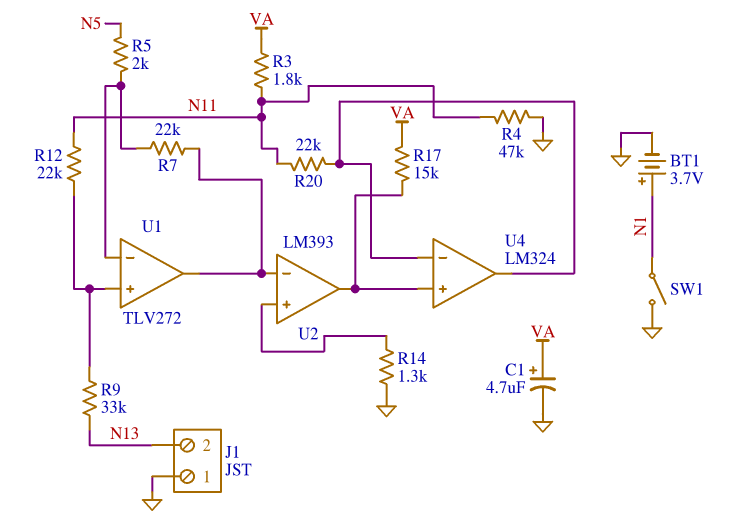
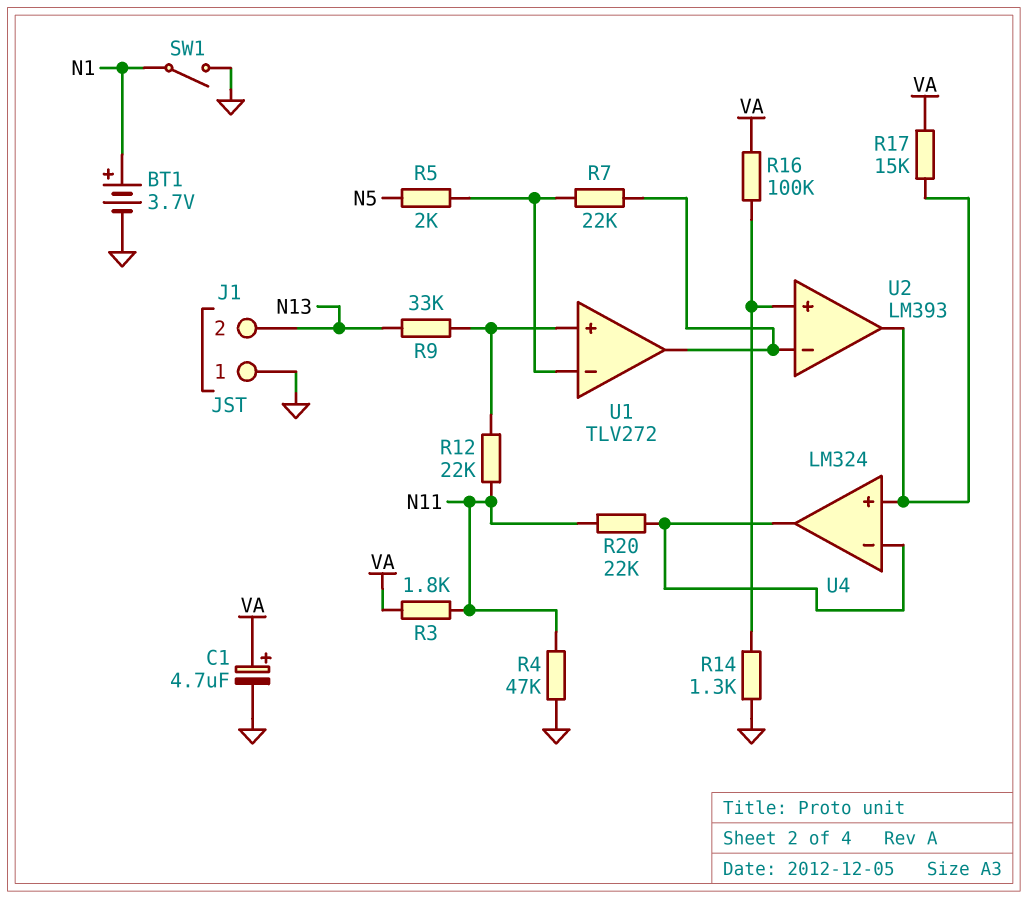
R16: none -> 100k (U2/in+, VA)

